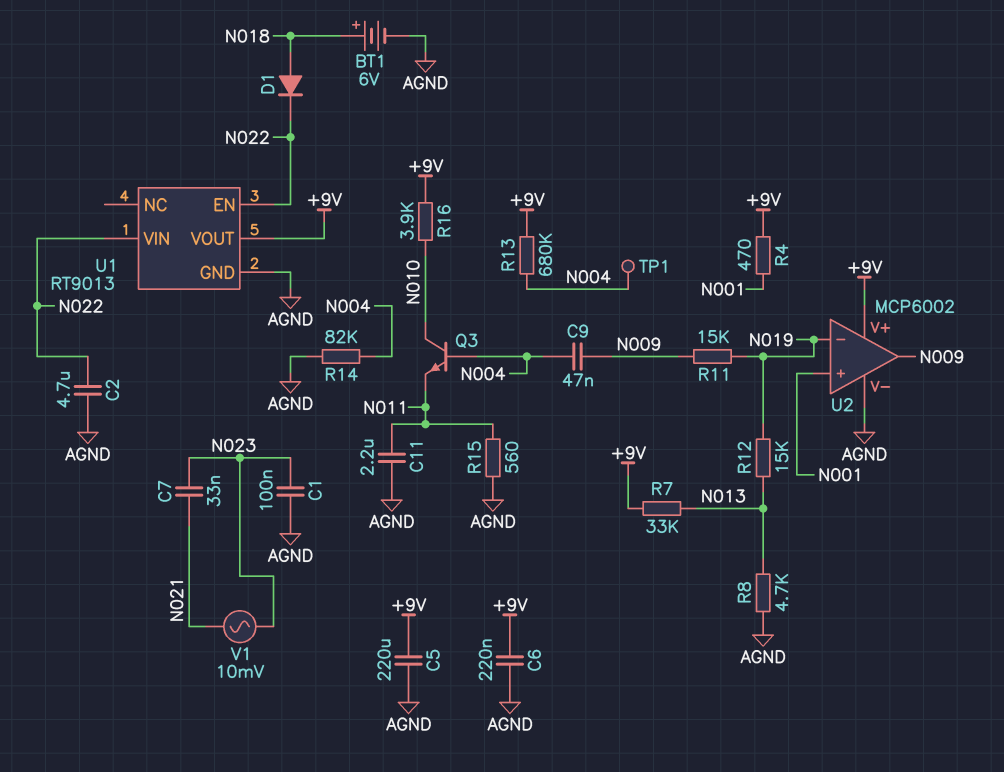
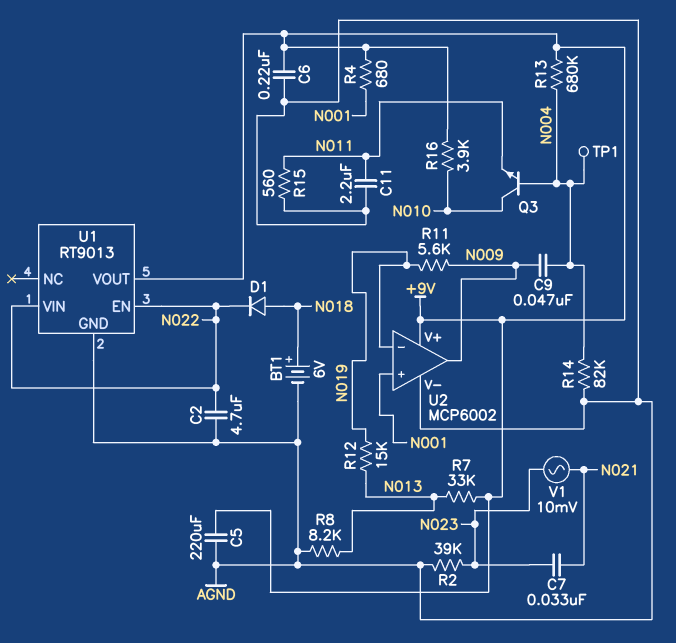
C1: 100nF (AGND, N023) -> none
R2: none -> 39k (AGND, N023)
R4: 470 (+9V, N001) -> 680 (+9V, N001)
R8: 4.7k (AGND, N013) -> 8.2k (AGND, N013)
R11: 15k (N009, N019) -> 5.6k (N009, N019)

